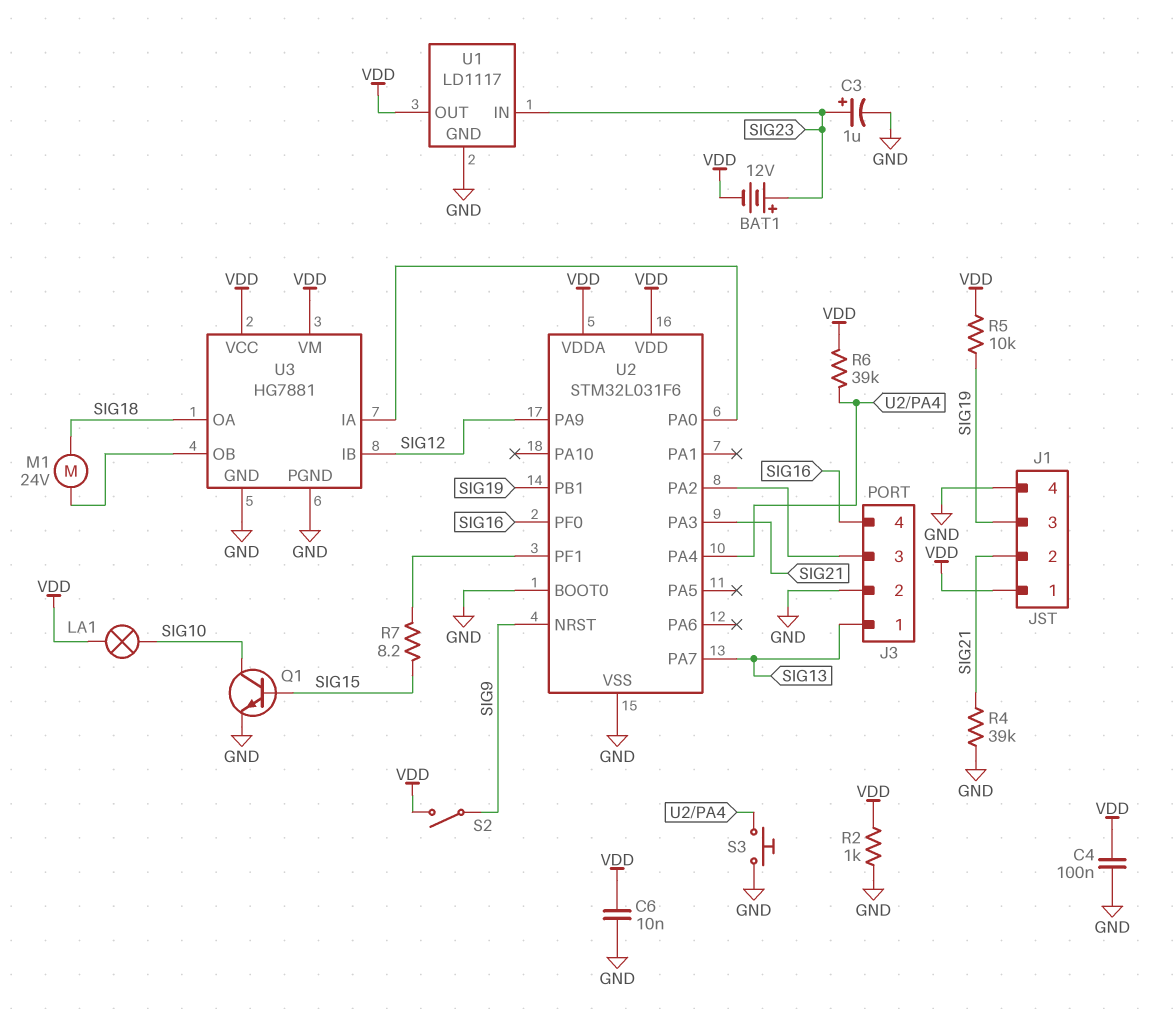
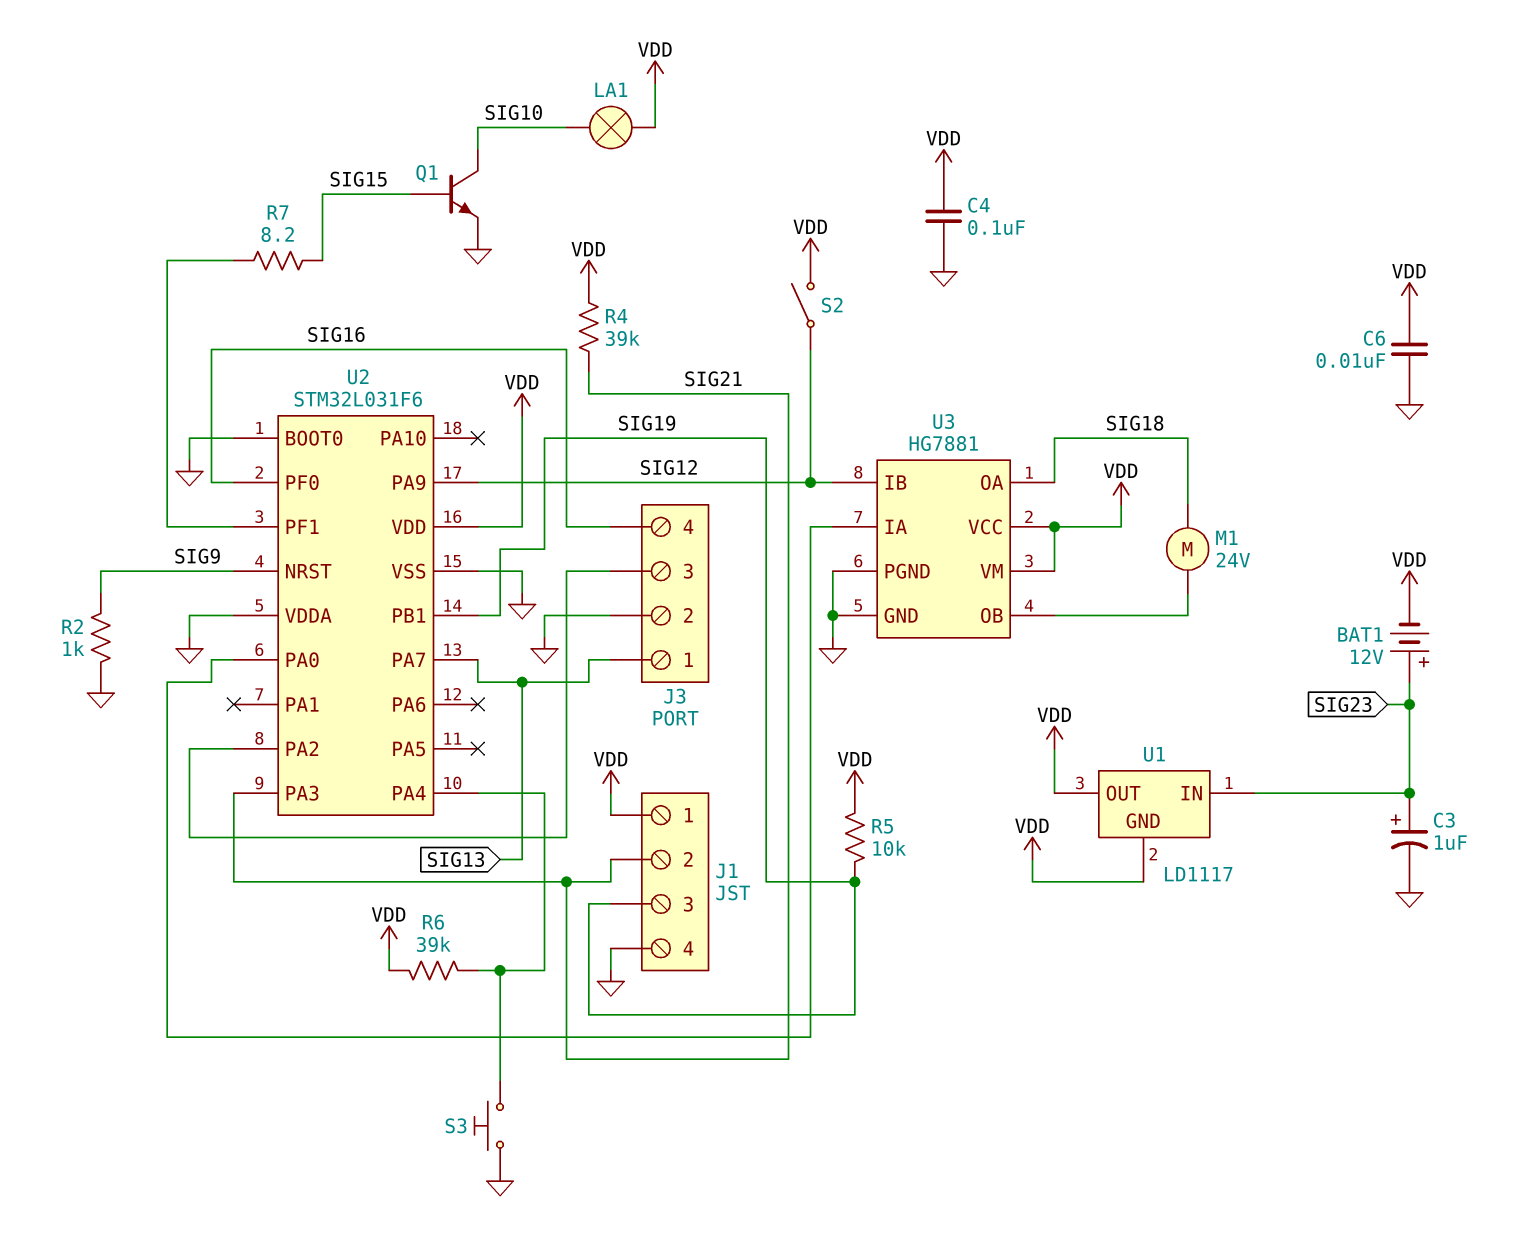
R2: 1k (GND, VDD) -> 1k (GND, SIG9)
R4: 39k (GND, SIG21) -> 39k (SIG21, VDD)
S2: switch (SIG9, VDD) -> switch (SIG12, VDD)
U1 pin GND: GND -> VDD
U2 pin VDDA: VDD -> GND

